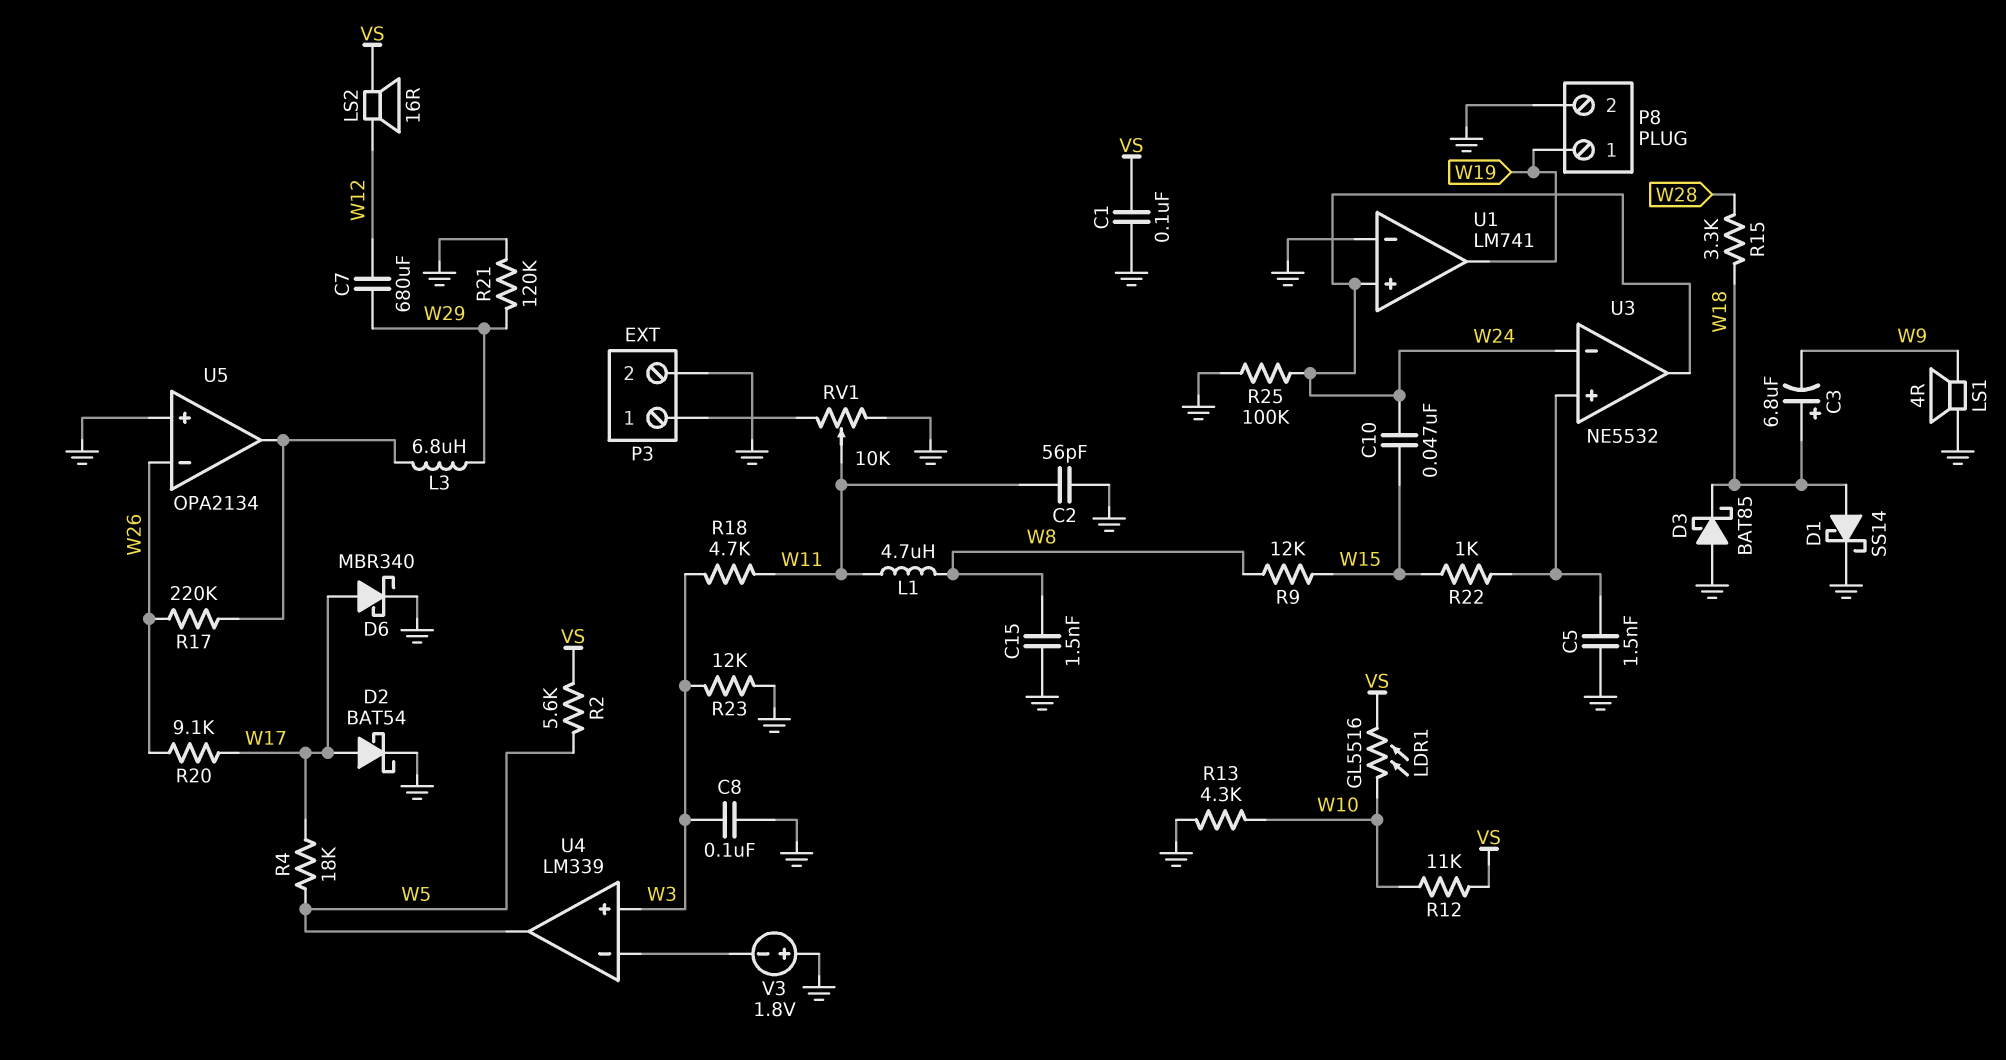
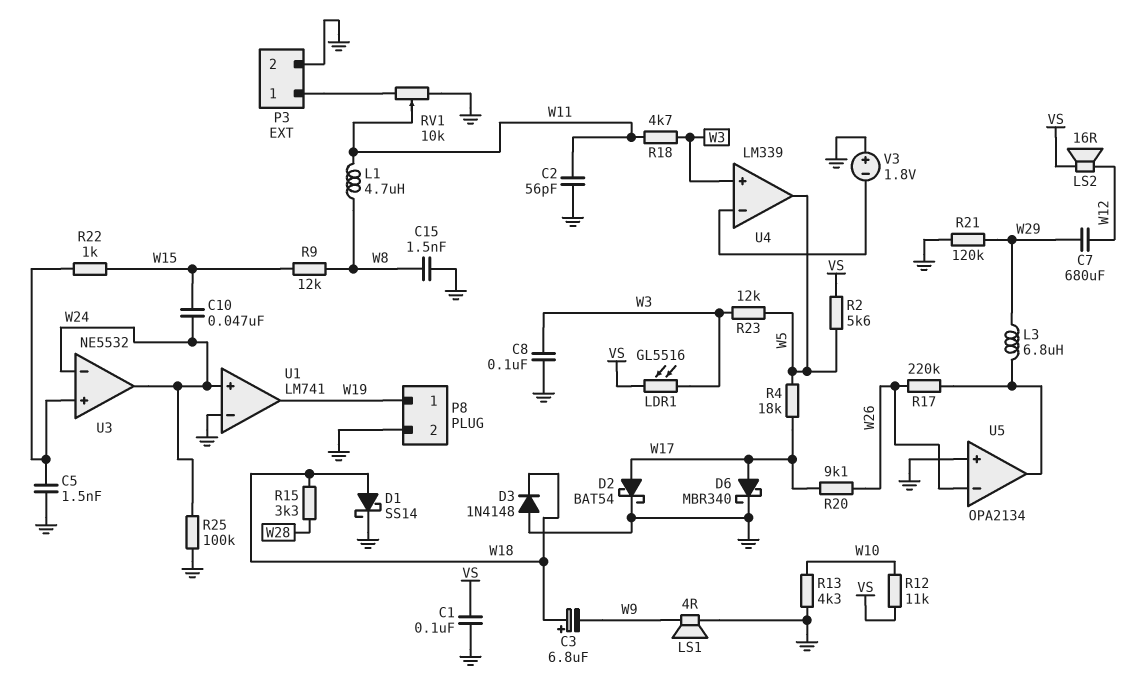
D3: schottky BAT85 (A GND, K W18) -> diode 1N4148 (A GND, K W18)
LDR1: GL5516 (VS, W10) -> GL5516 (VS, W3)
R23: 12k (GND, W3) -> 12k (W3, W5)

